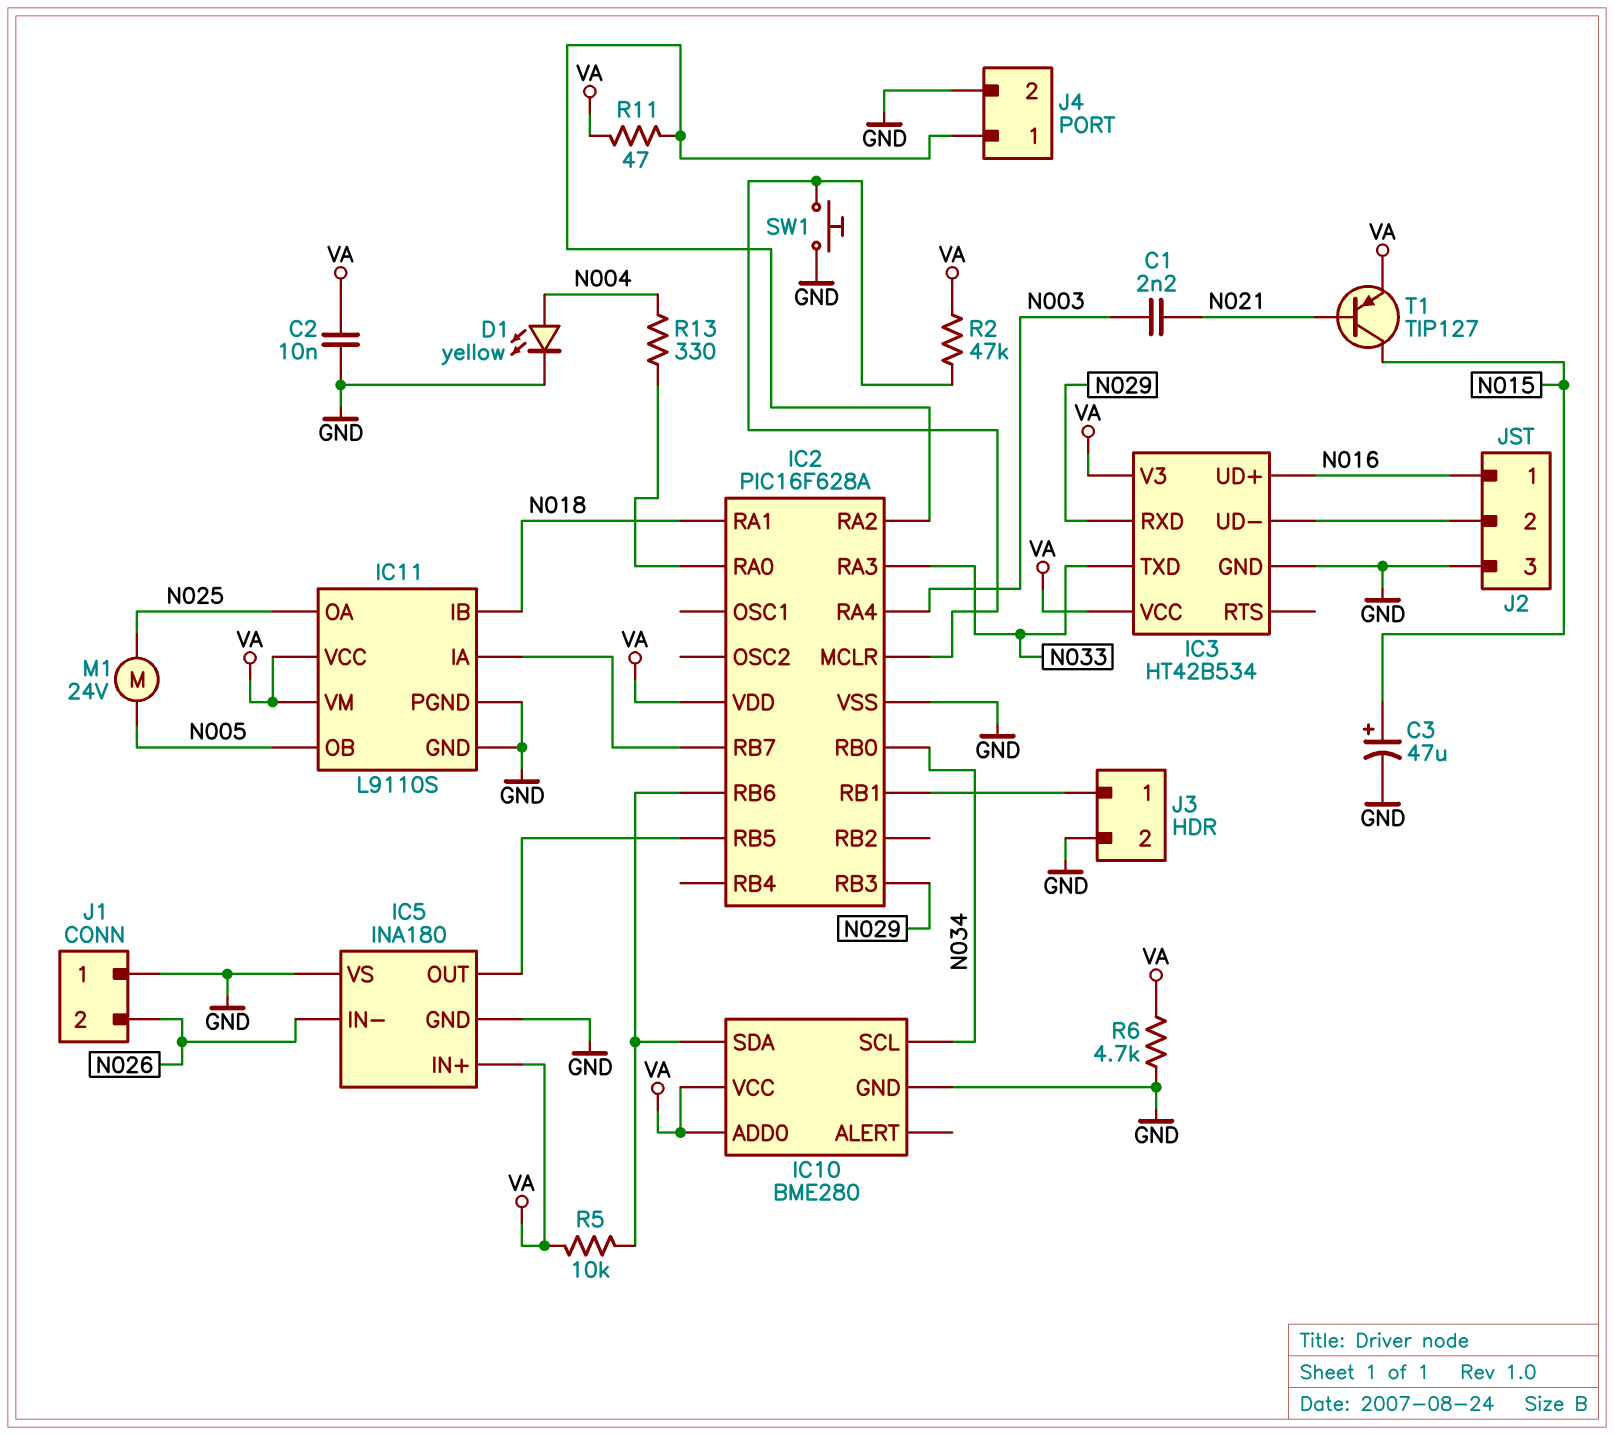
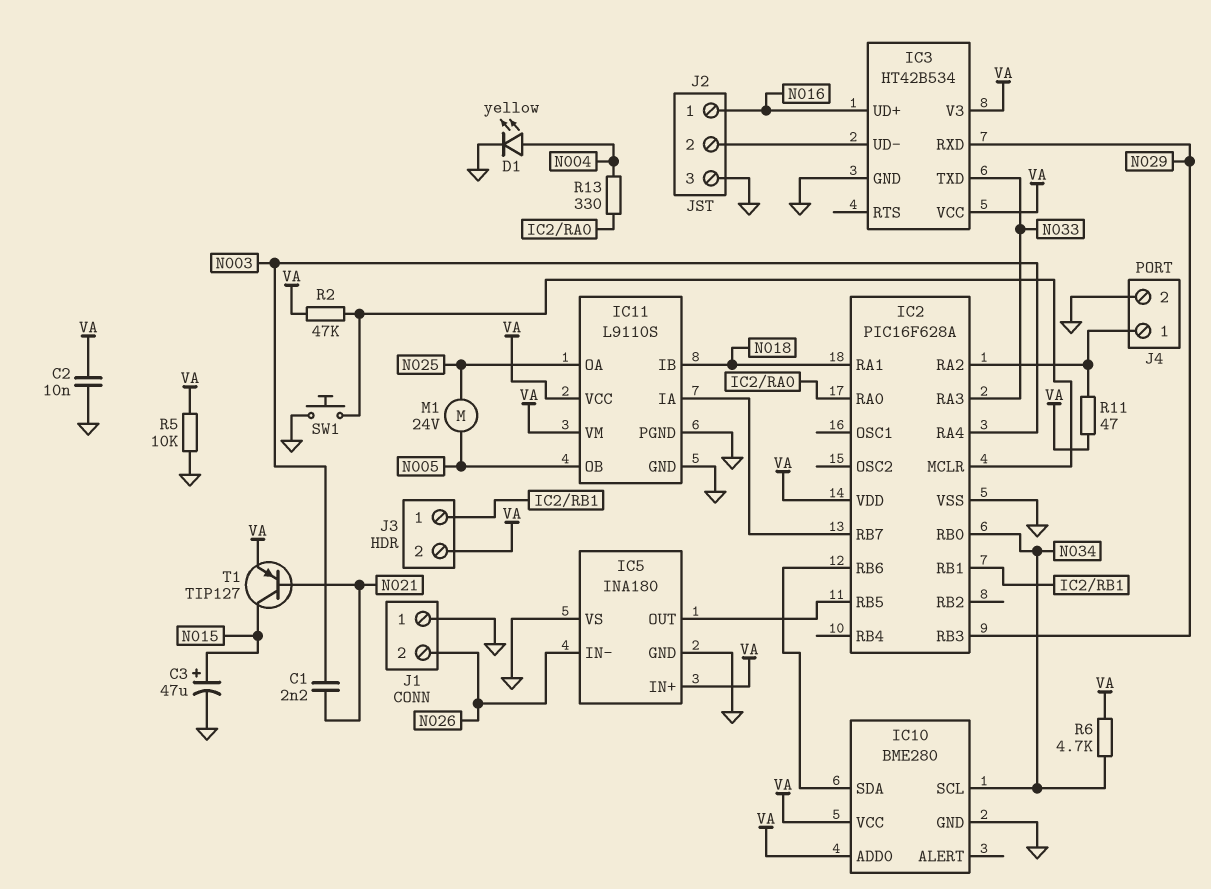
J3 pin 2: GND -> VA
R5: 10k (IC2/RB6, VA) -> 10k (GND, VA)
R6: 4.7k (GND, VA) -> 4.7k (N034, VA)

